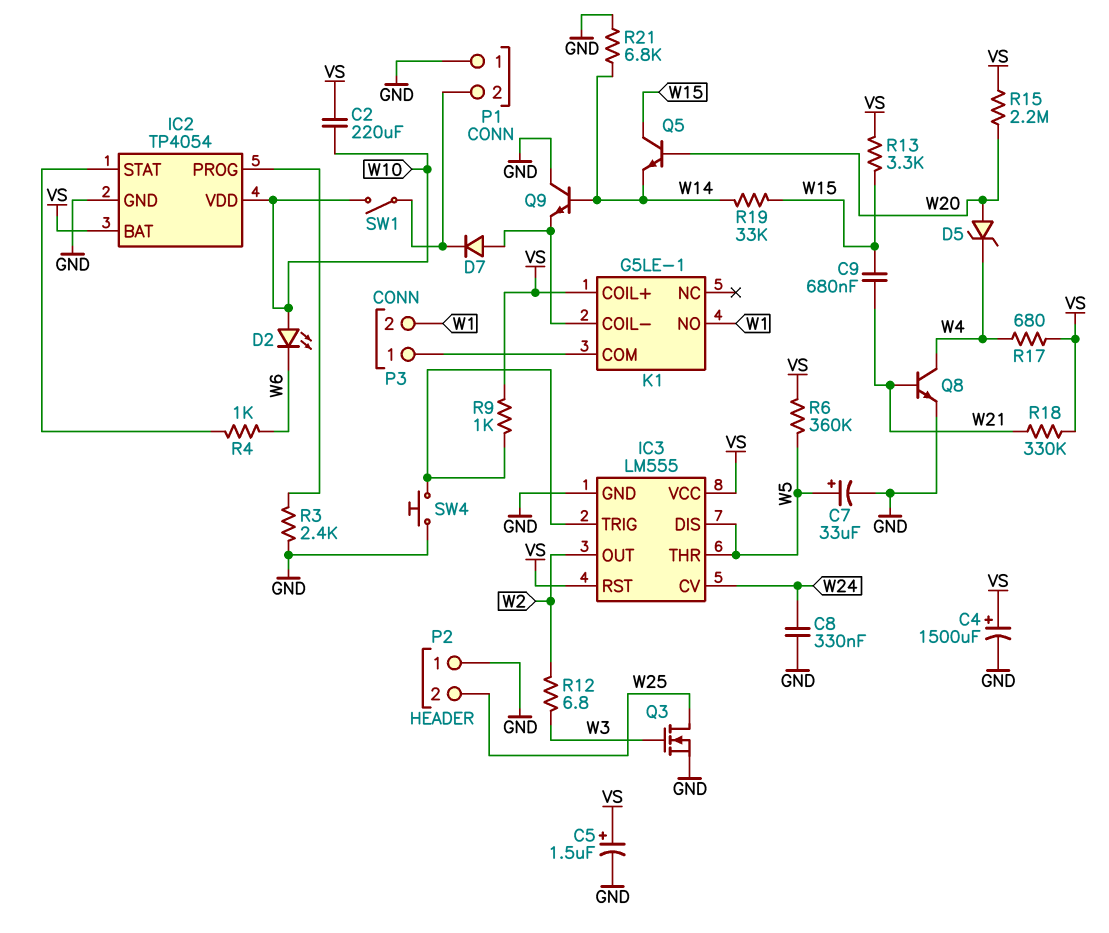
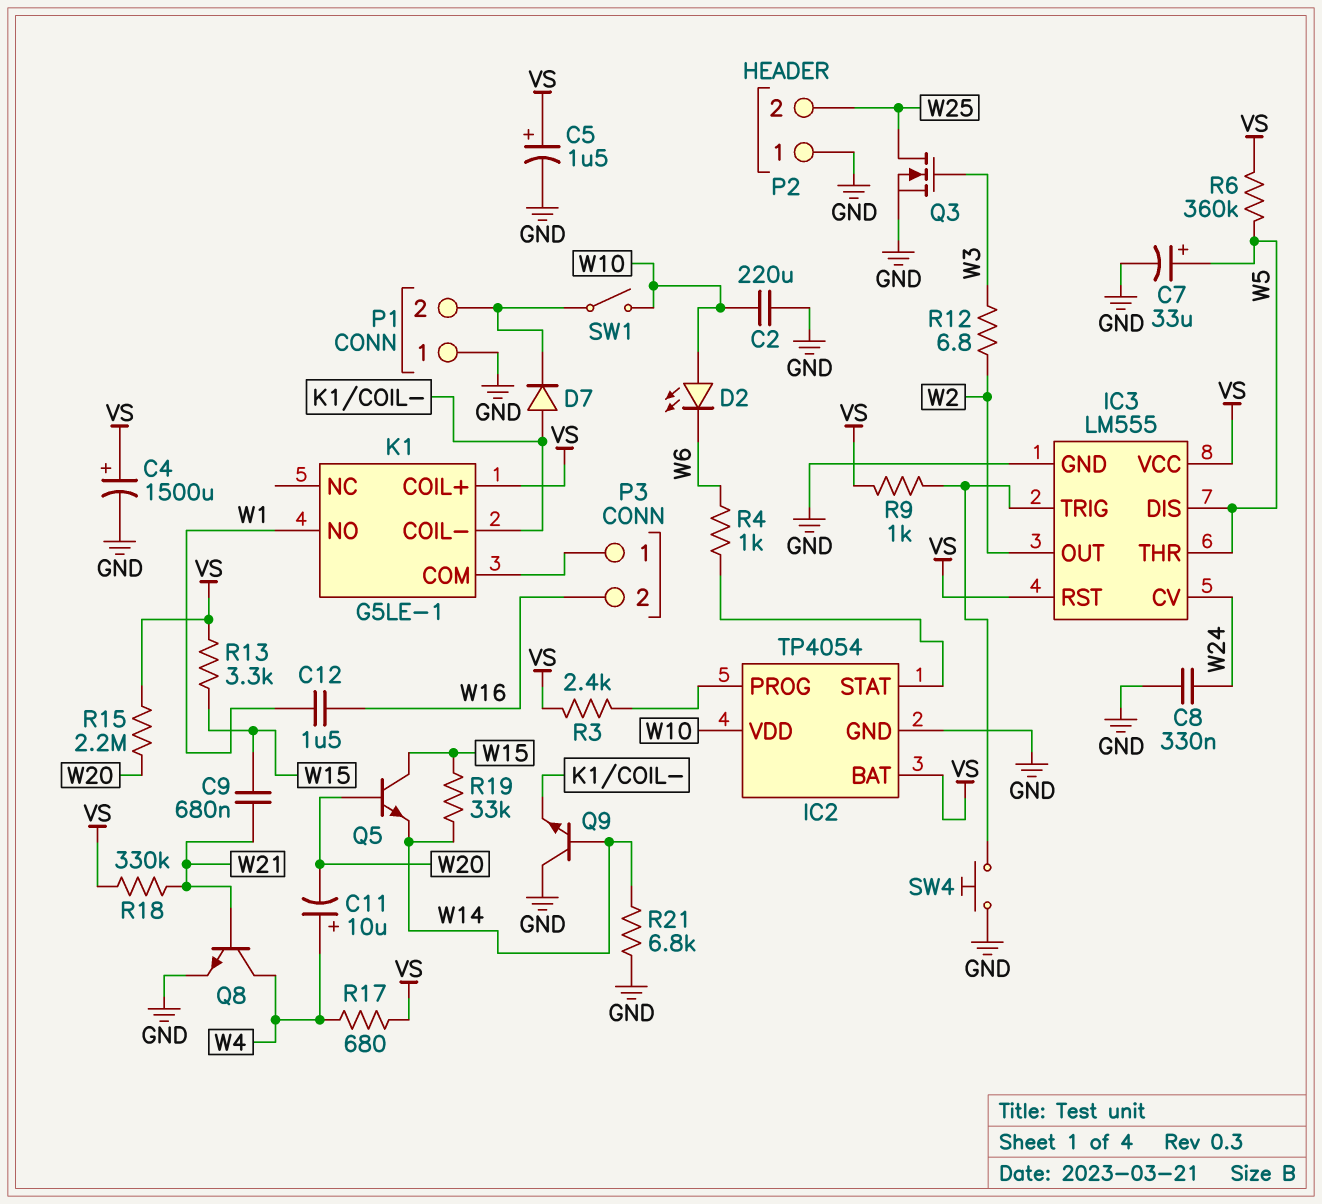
C2: 220uF (VS, W10) -> 220uF (GND, W10)
C11: none -> 10uF (plus W4, minus W20)
C12: none -> 1.5uF (W1, W16)
D5: zener (A W20, K W4) -> none
P3 pin 2: W1 -> W16
R3: 2.4k (GND, IC2/PROG) -> 2.4k (IC2/PROG, VS)

